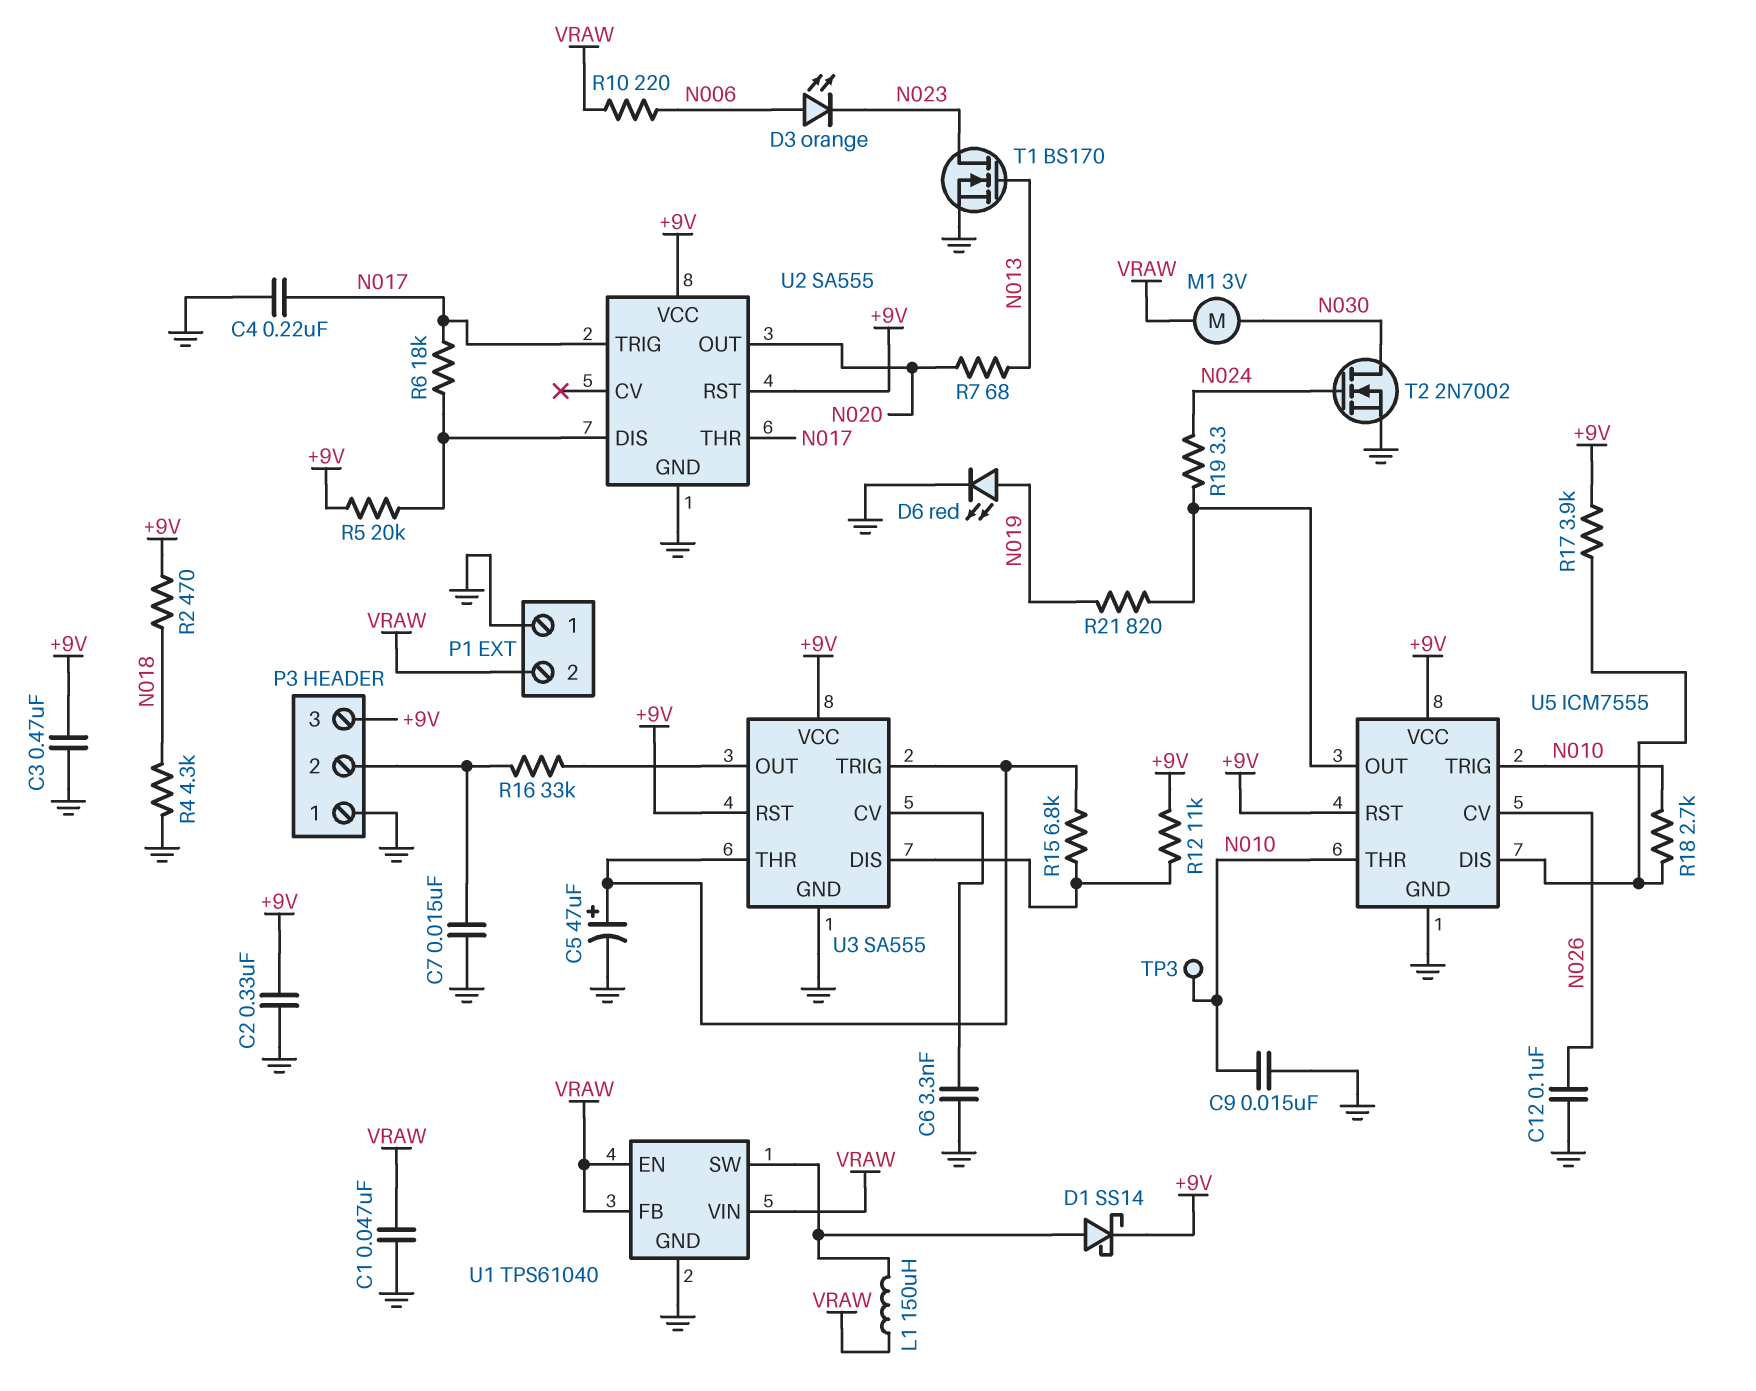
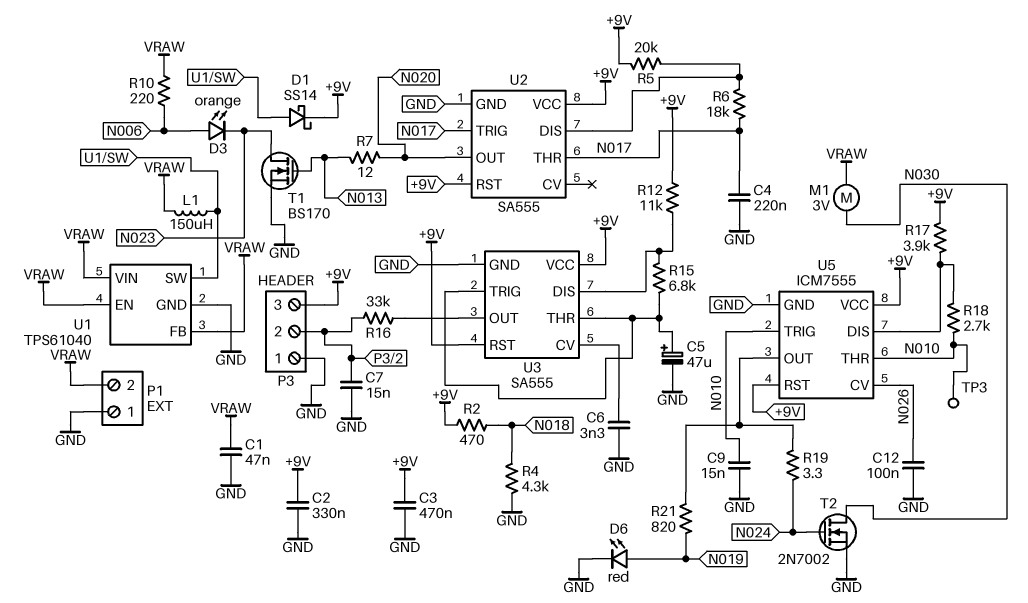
R7: 68 (N013, N020) -> 12 (N013, N020)

